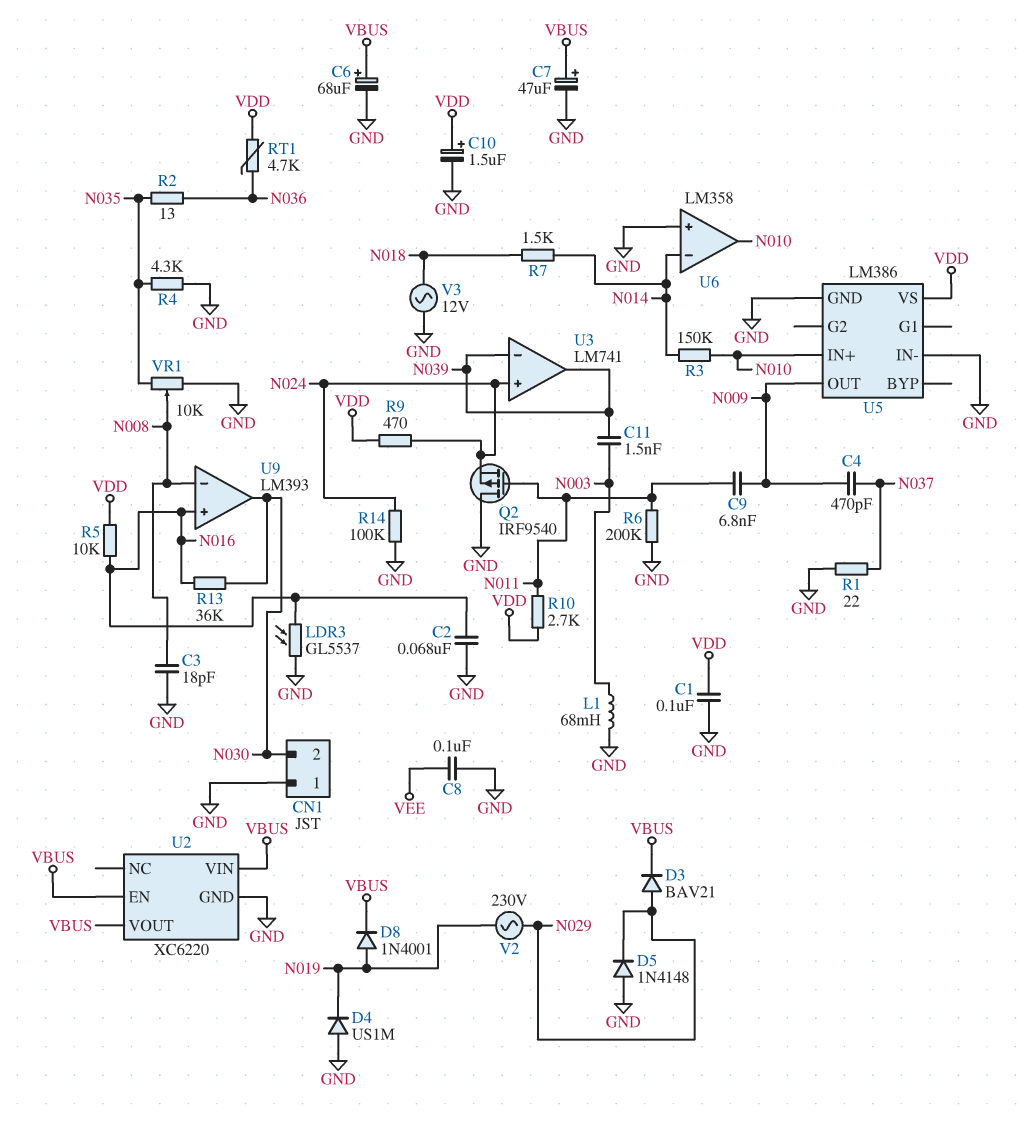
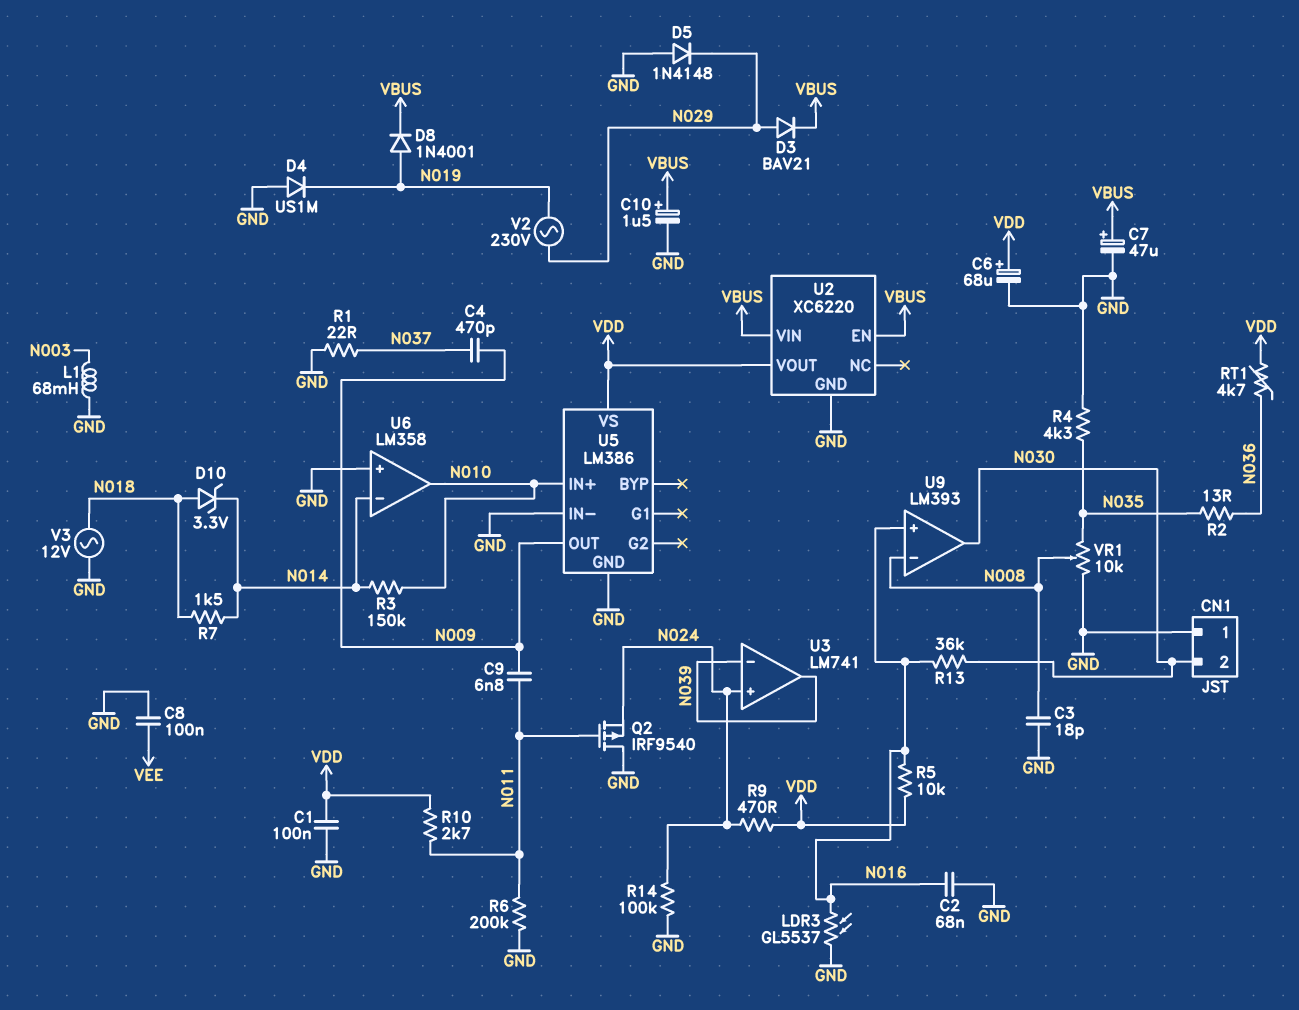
C6: 68uF (plus VBUS, minus GND) -> 68uF (plus VDD, minus GND)
C10: 1.5uF (plus VDD, minus GND) -> 1.5uF (plus VBUS, minus GND)
C11: 1.5nF (N003, N039) -> none
D10: none -> zener 3.3V (A N018, K N014)
U2 pin VOUT: VBUS -> VDD

